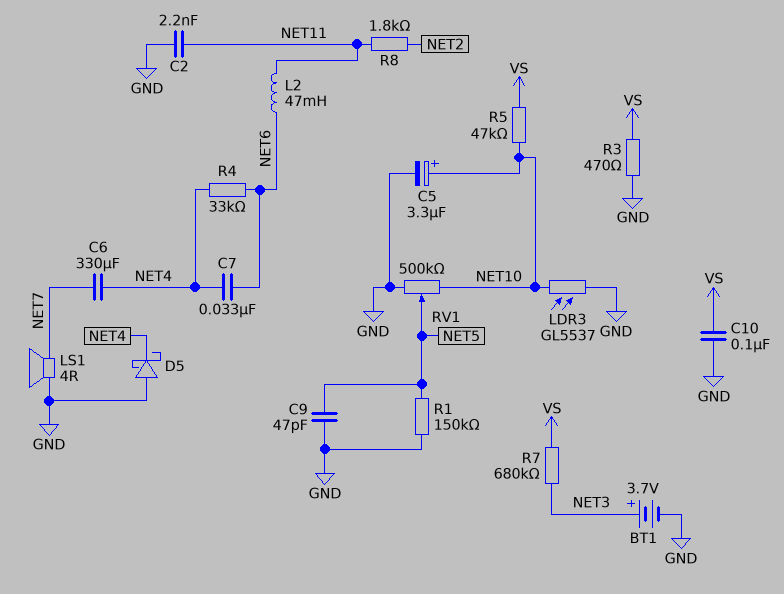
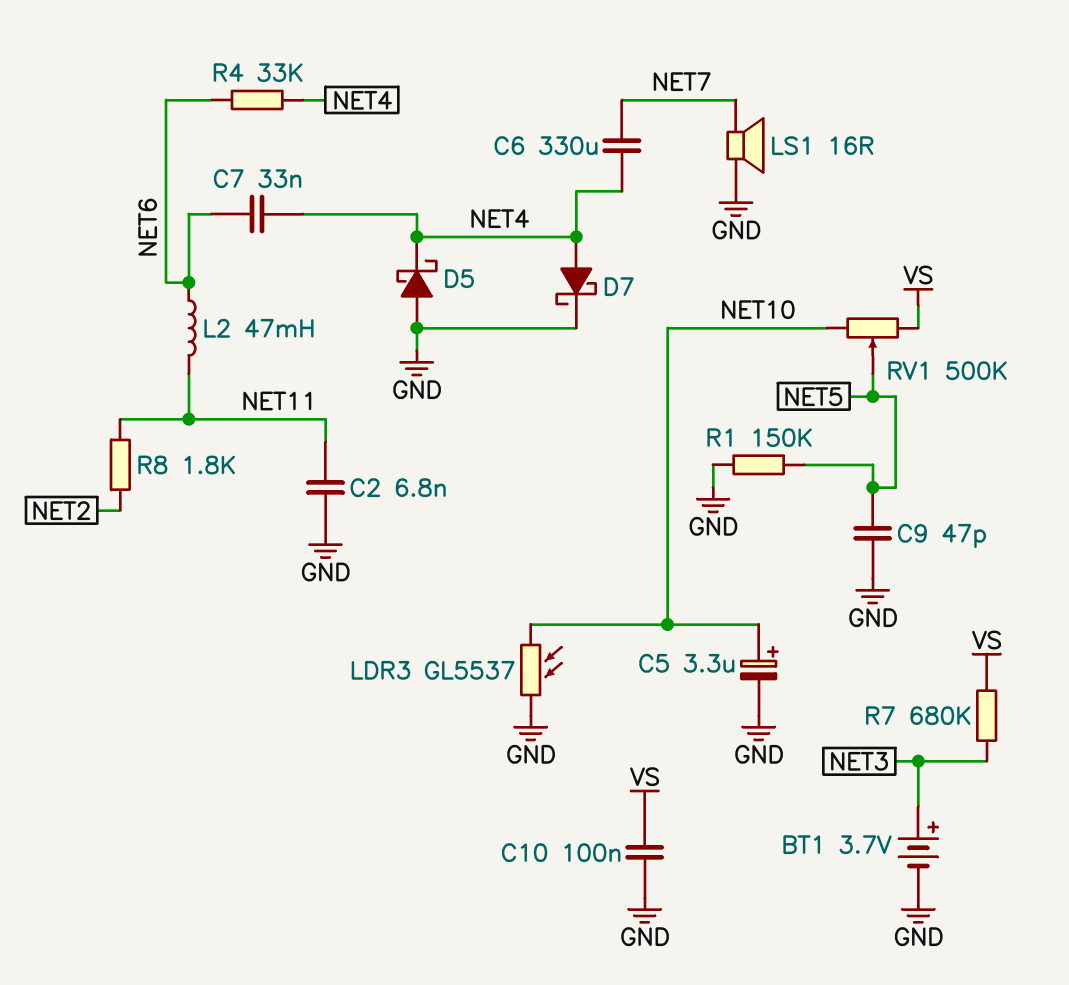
C2: 2.2nF (GND, NET11) -> 6.8nF (GND, NET11)
D7: none -> schottky (A NET4, K GND)
LS1: speaker 4R (GND, NET7) -> speaker 16R (GND, NET7)
R3: 470 (GND, VS) -> none
R5: 47k (NET10, VS) -> none
RV1: 500k (GND, NET10, wiper NET5) -> 500k (NET10, VS, wiper NET5)

